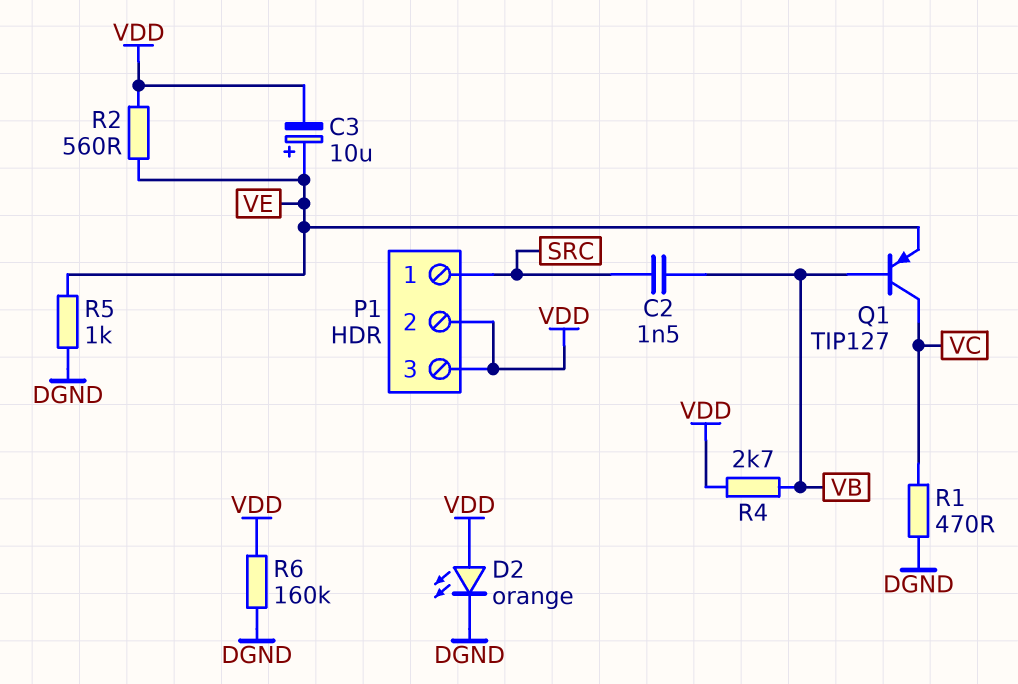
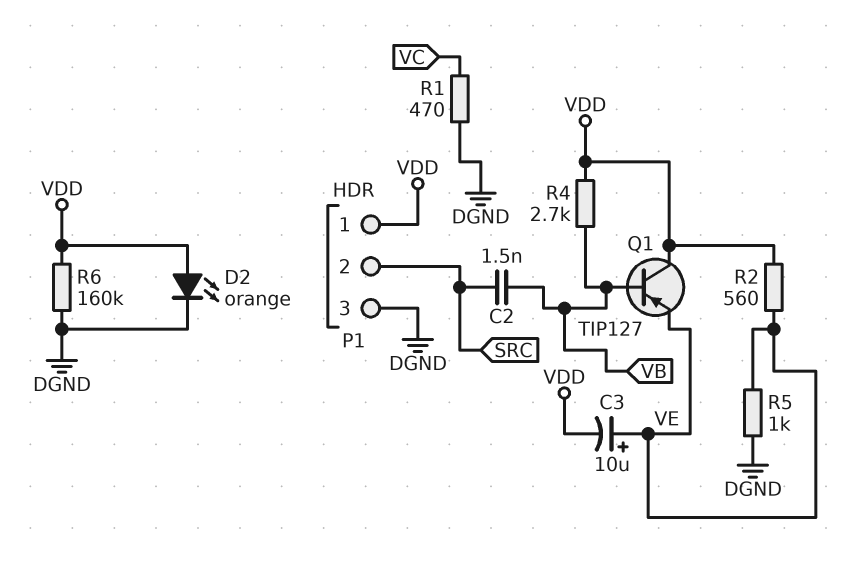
P1 pin 1: SRC -> VDD
P1 pin 2: VDD -> SRC
P1 pin 3: VDD -> DGND
Q1: PNP TIP127 (B VB, C VC, E VE) -> PNP TIP127 (B VB, C VDD, E VE)

